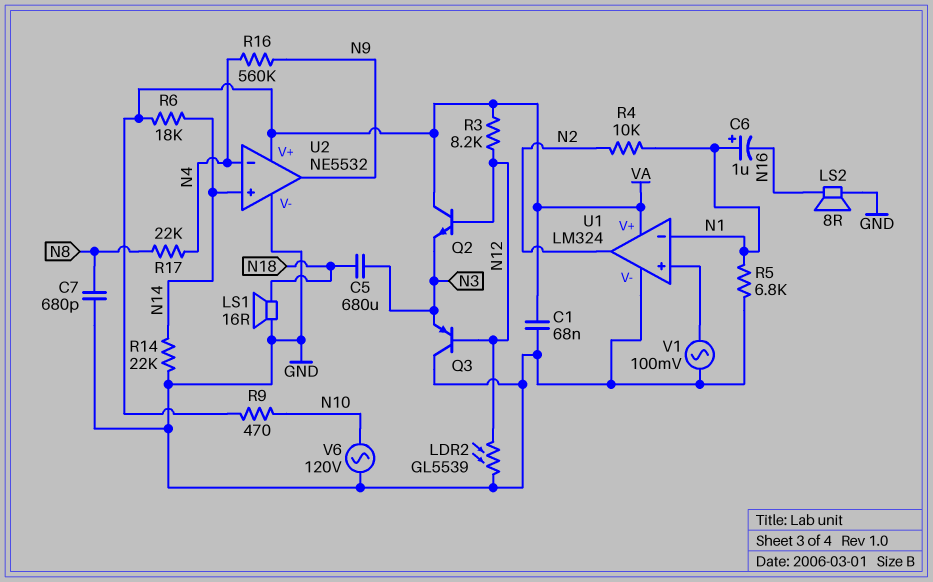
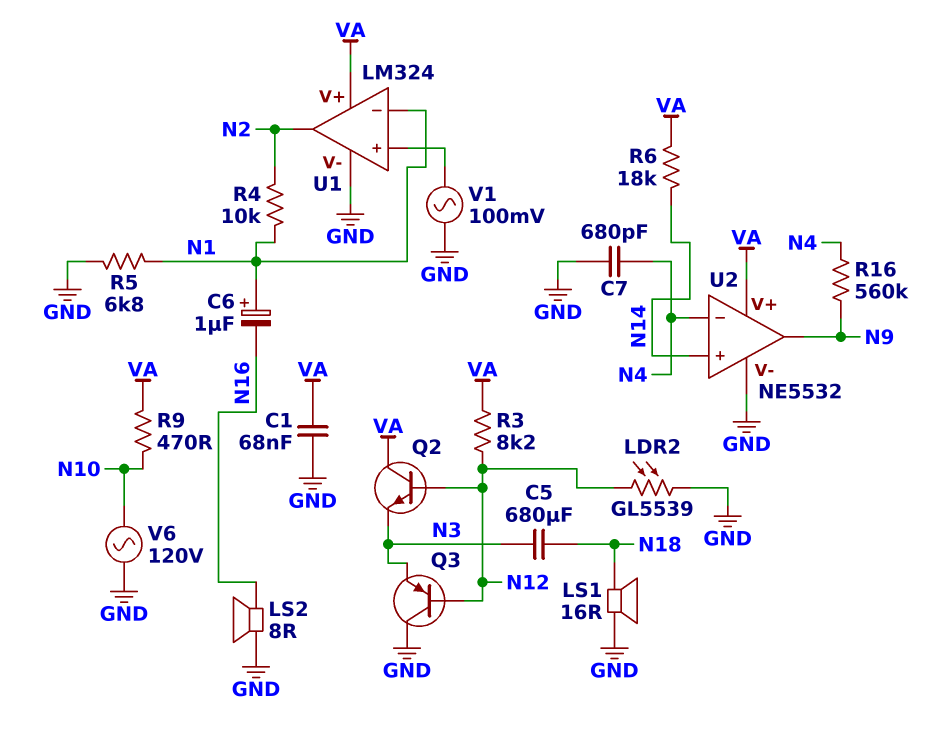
C7: 680pF (GND, N8) -> 680pF (GND, N4)
R14: 22k (GND, N14) -> none
R17: 22k (N4, N8) -> none

